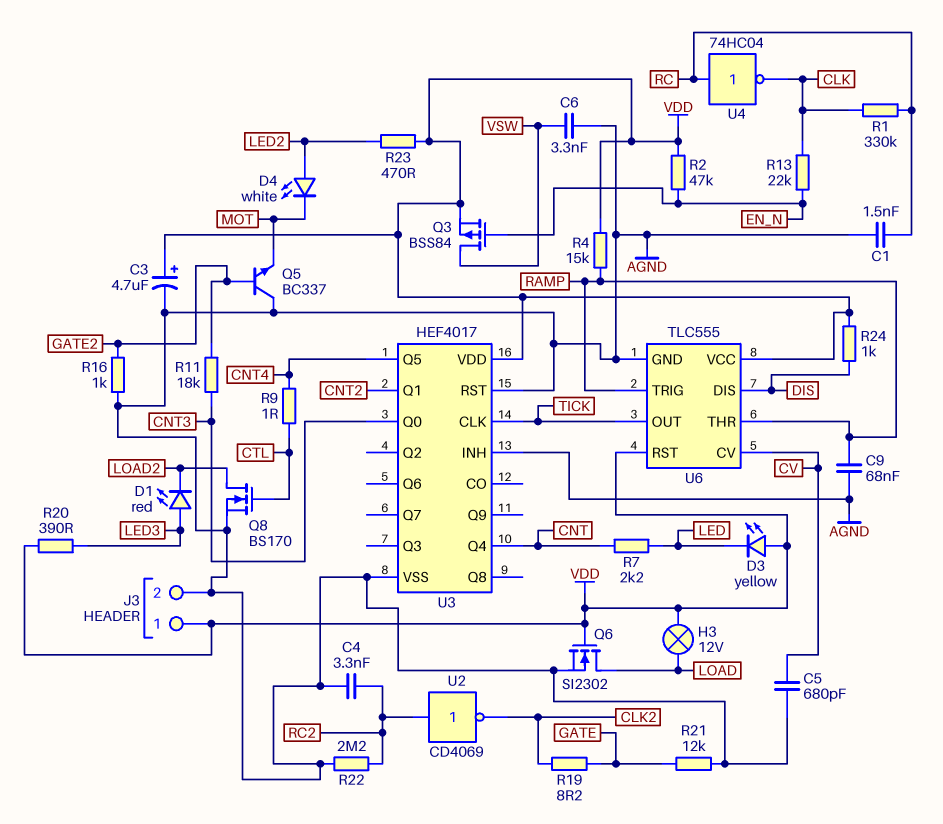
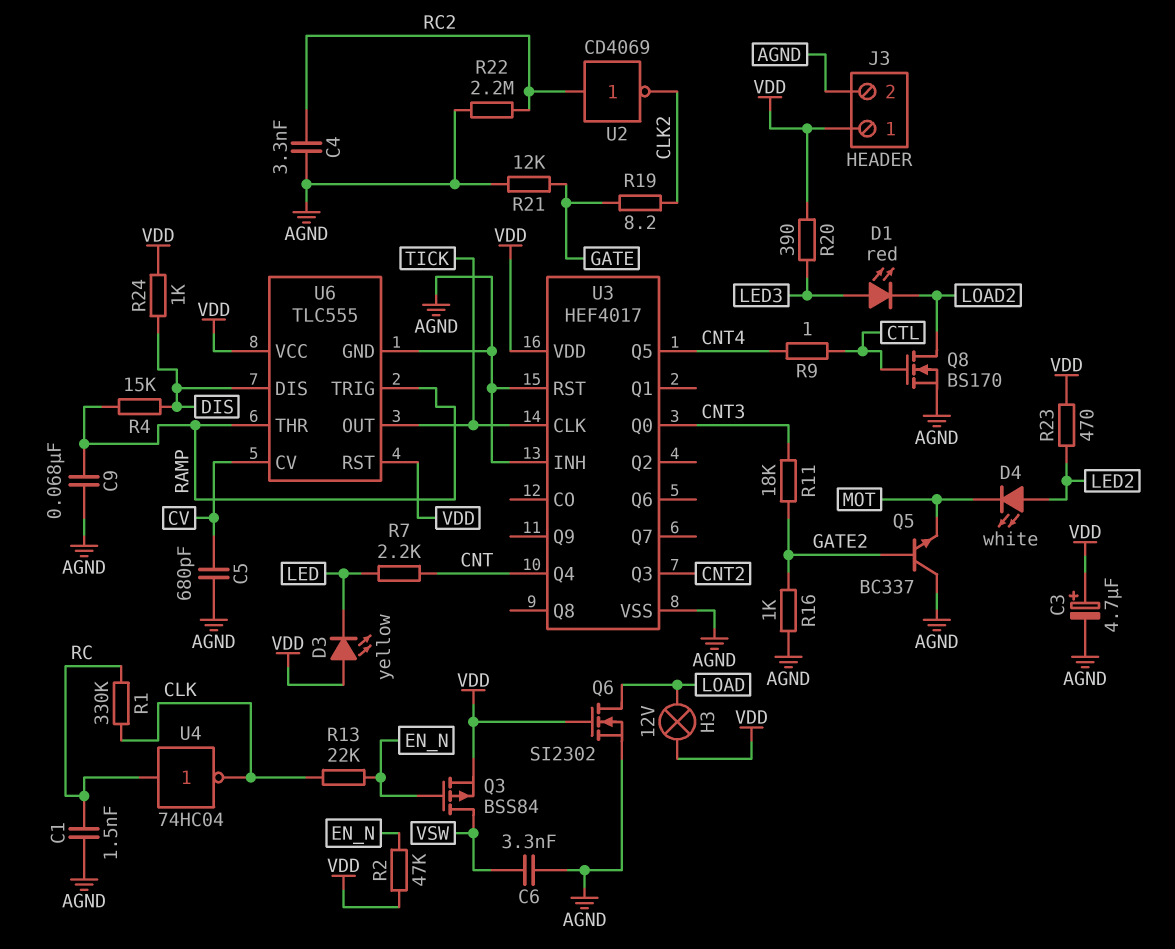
R4: 15k (RAMP, VDD) -> 15k (DIS, RAMP)
U3 pin Q1: CNT2 -> none
U3 pin Q3: none -> CNT2

